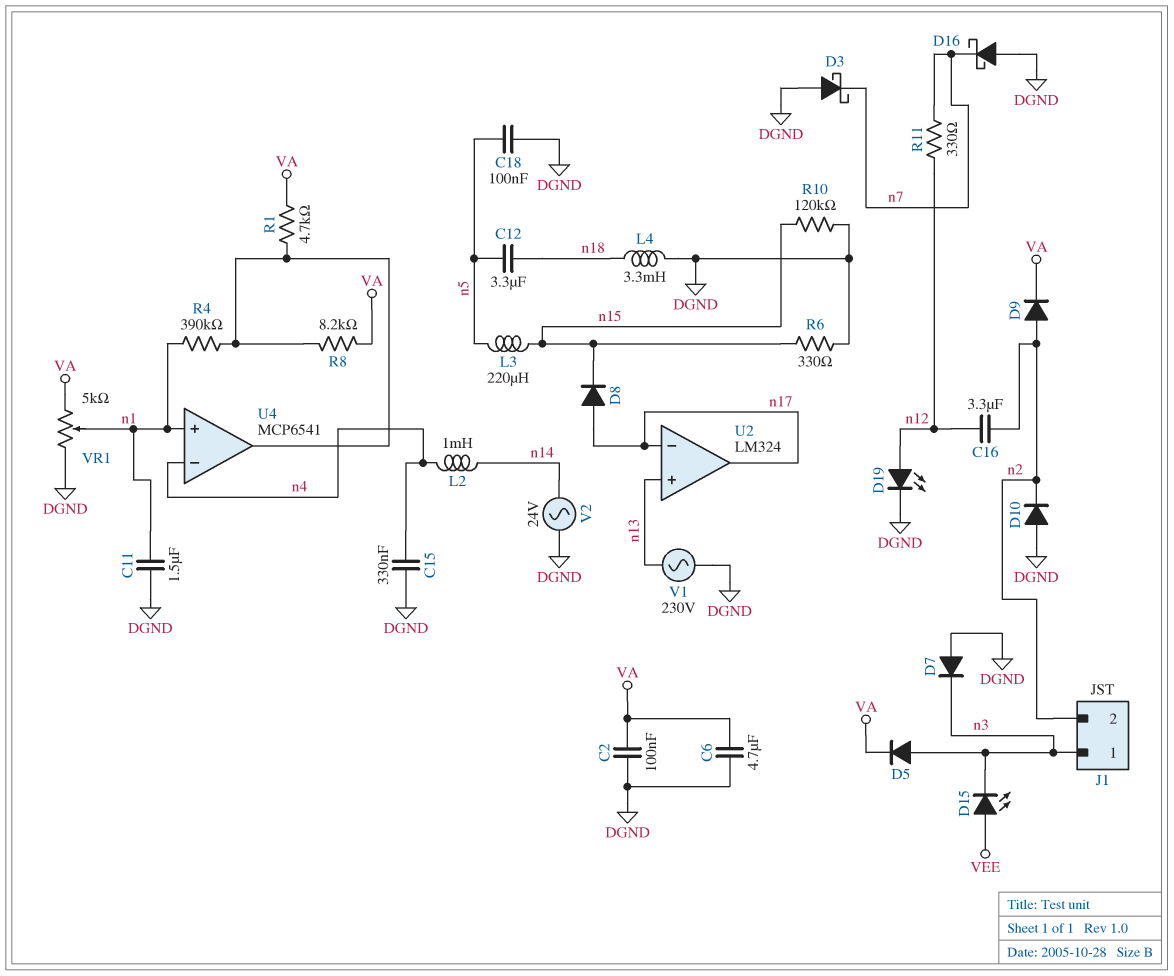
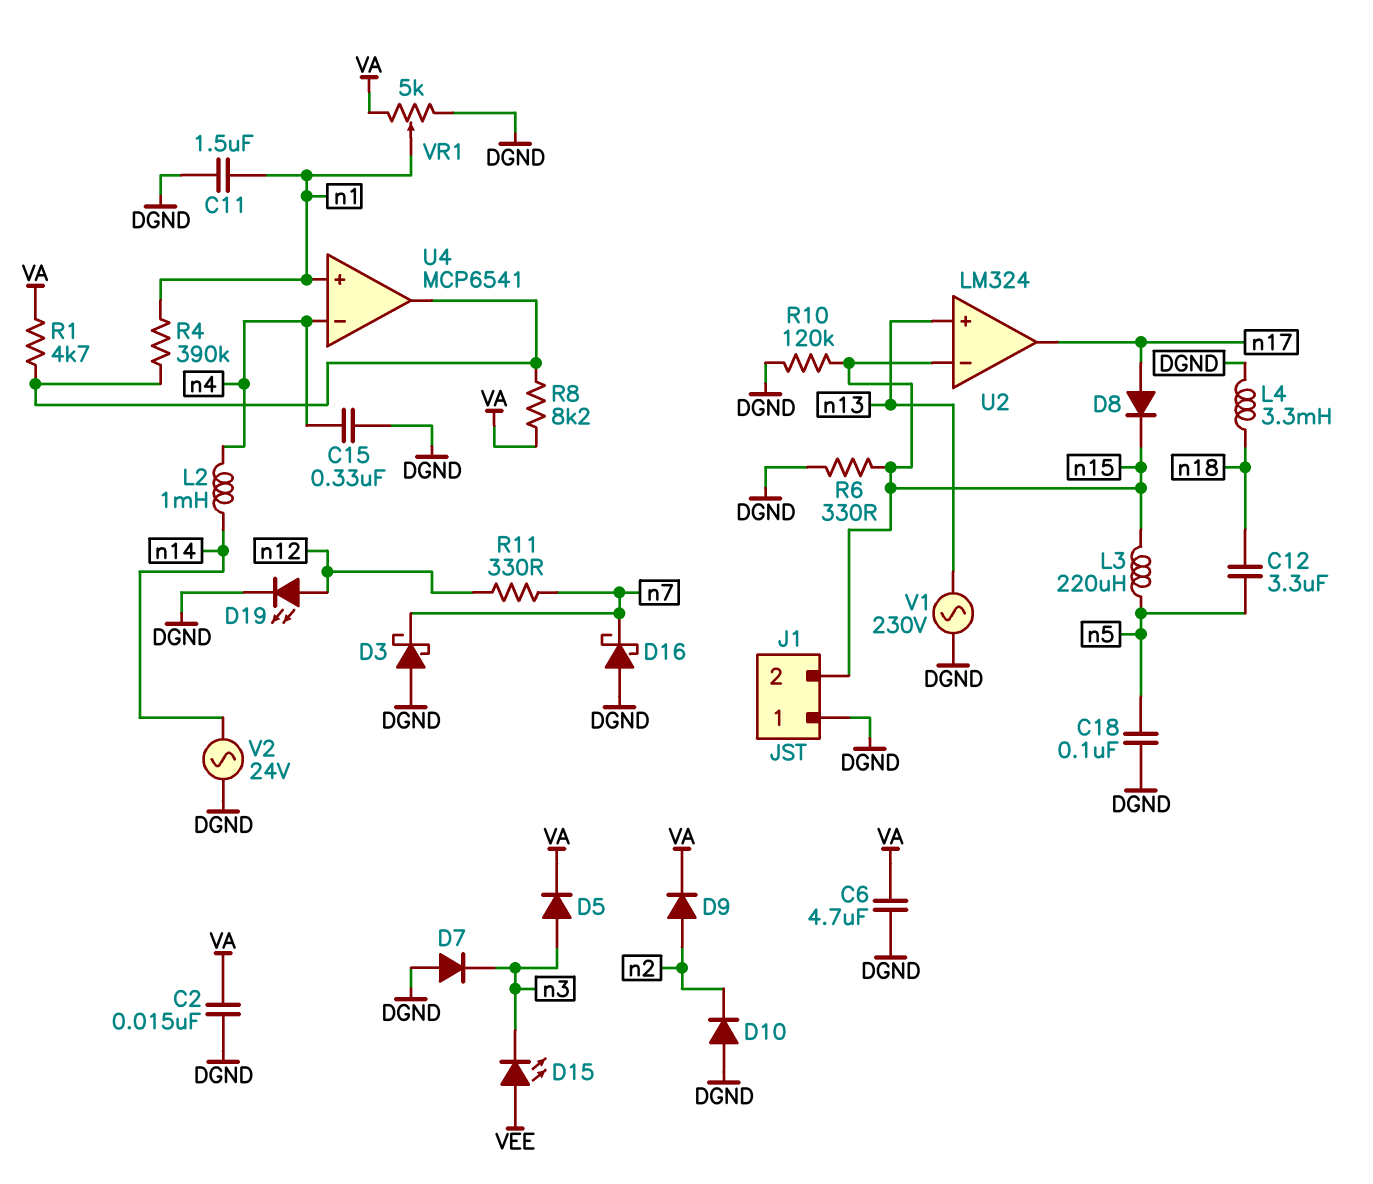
C2: 100nF (DGND, VA) -> 15nF (DGND, VA)
C16: 3.3uF (n2, n12) -> none
J1 pin 1: n3 -> DGND
J1 pin 2: n2 -> n15
U2 pin in-: n17 -> n15

